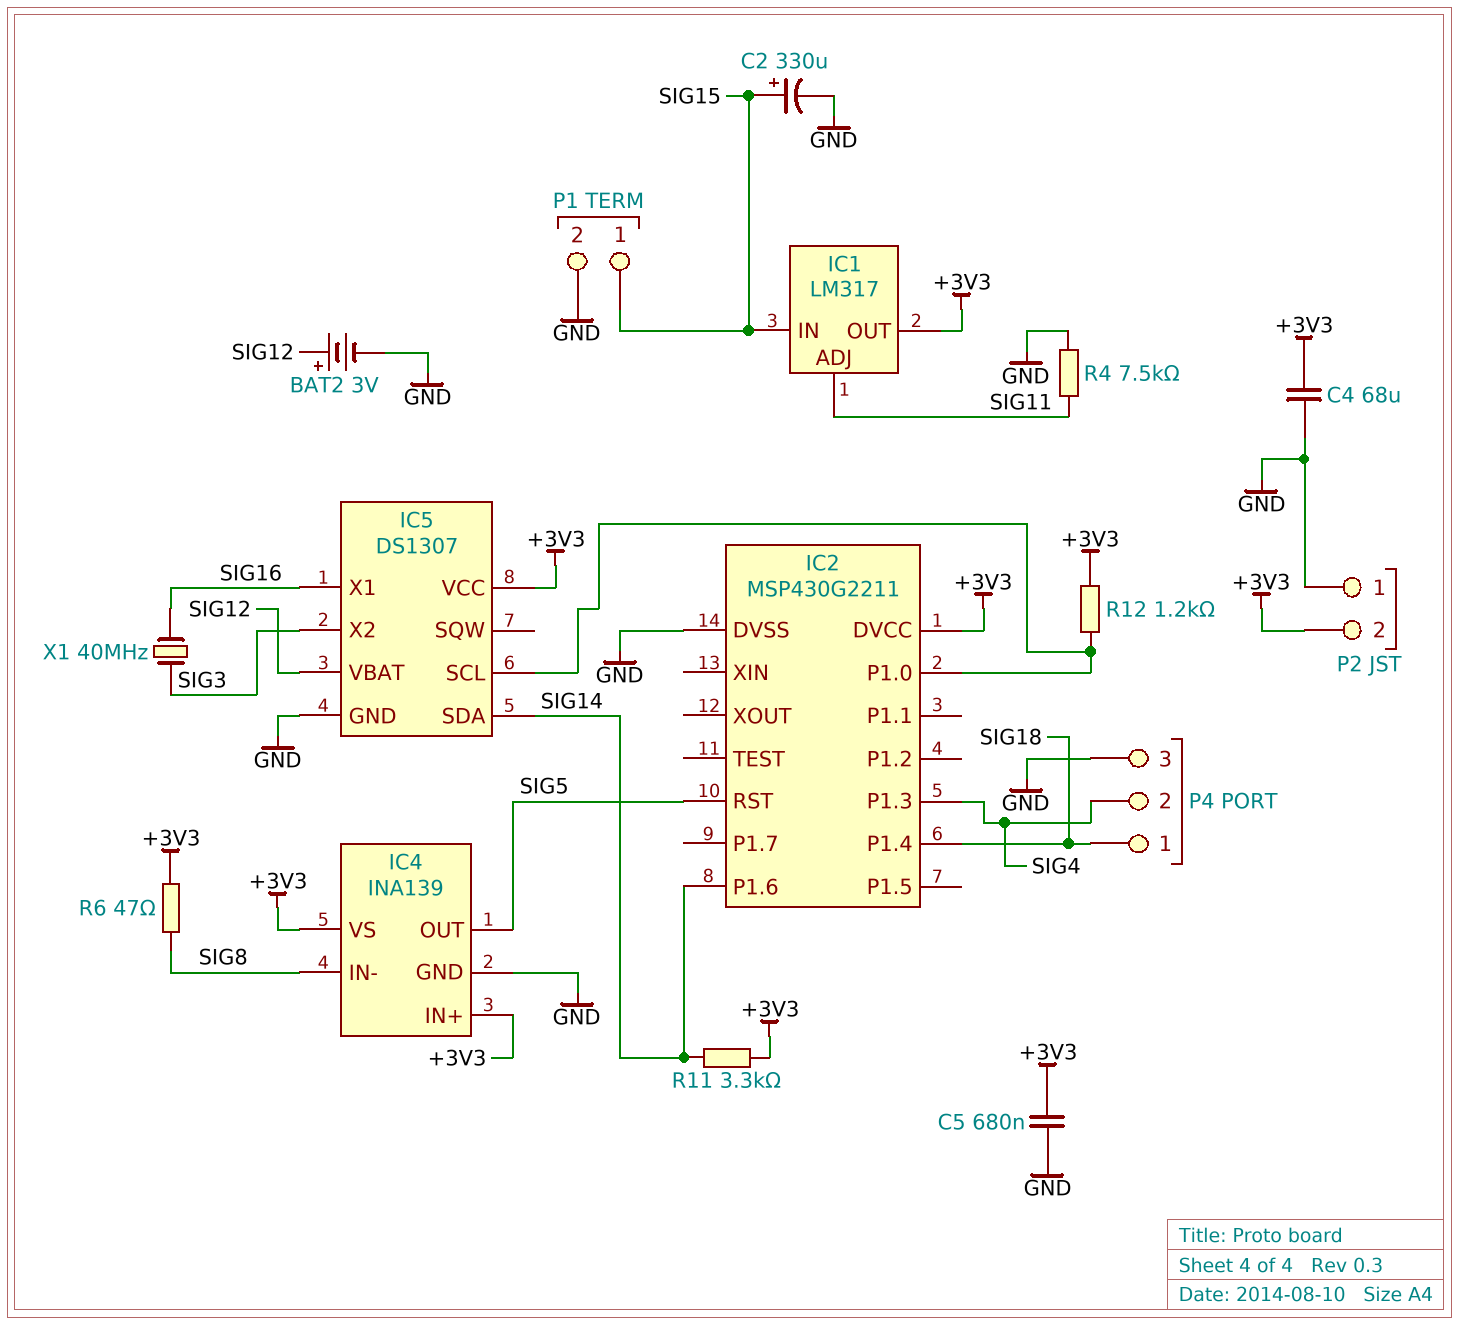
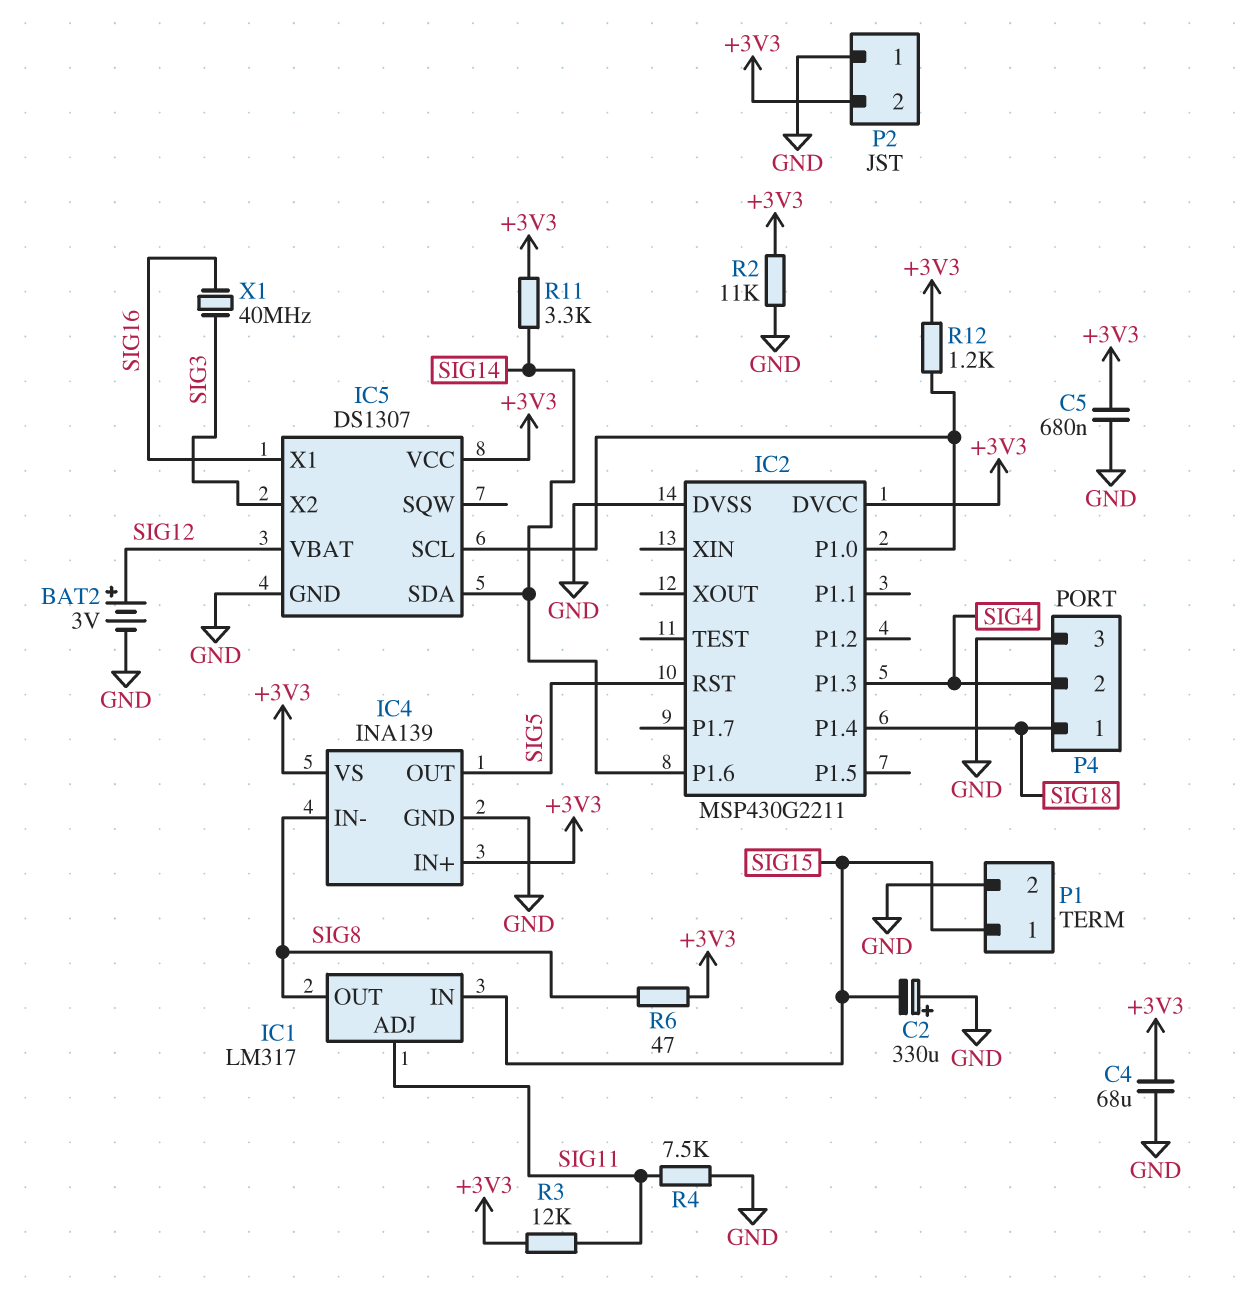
C2: 330uF (plus SIG15, minus GND) -> 330uF (plus GND, minus SIG15)
IC1 pin OUT: +3V3 -> SIG8
R2: none -> 11k (+3V3, GND)
R3: none -> 12k (+3V3, SIG11)

